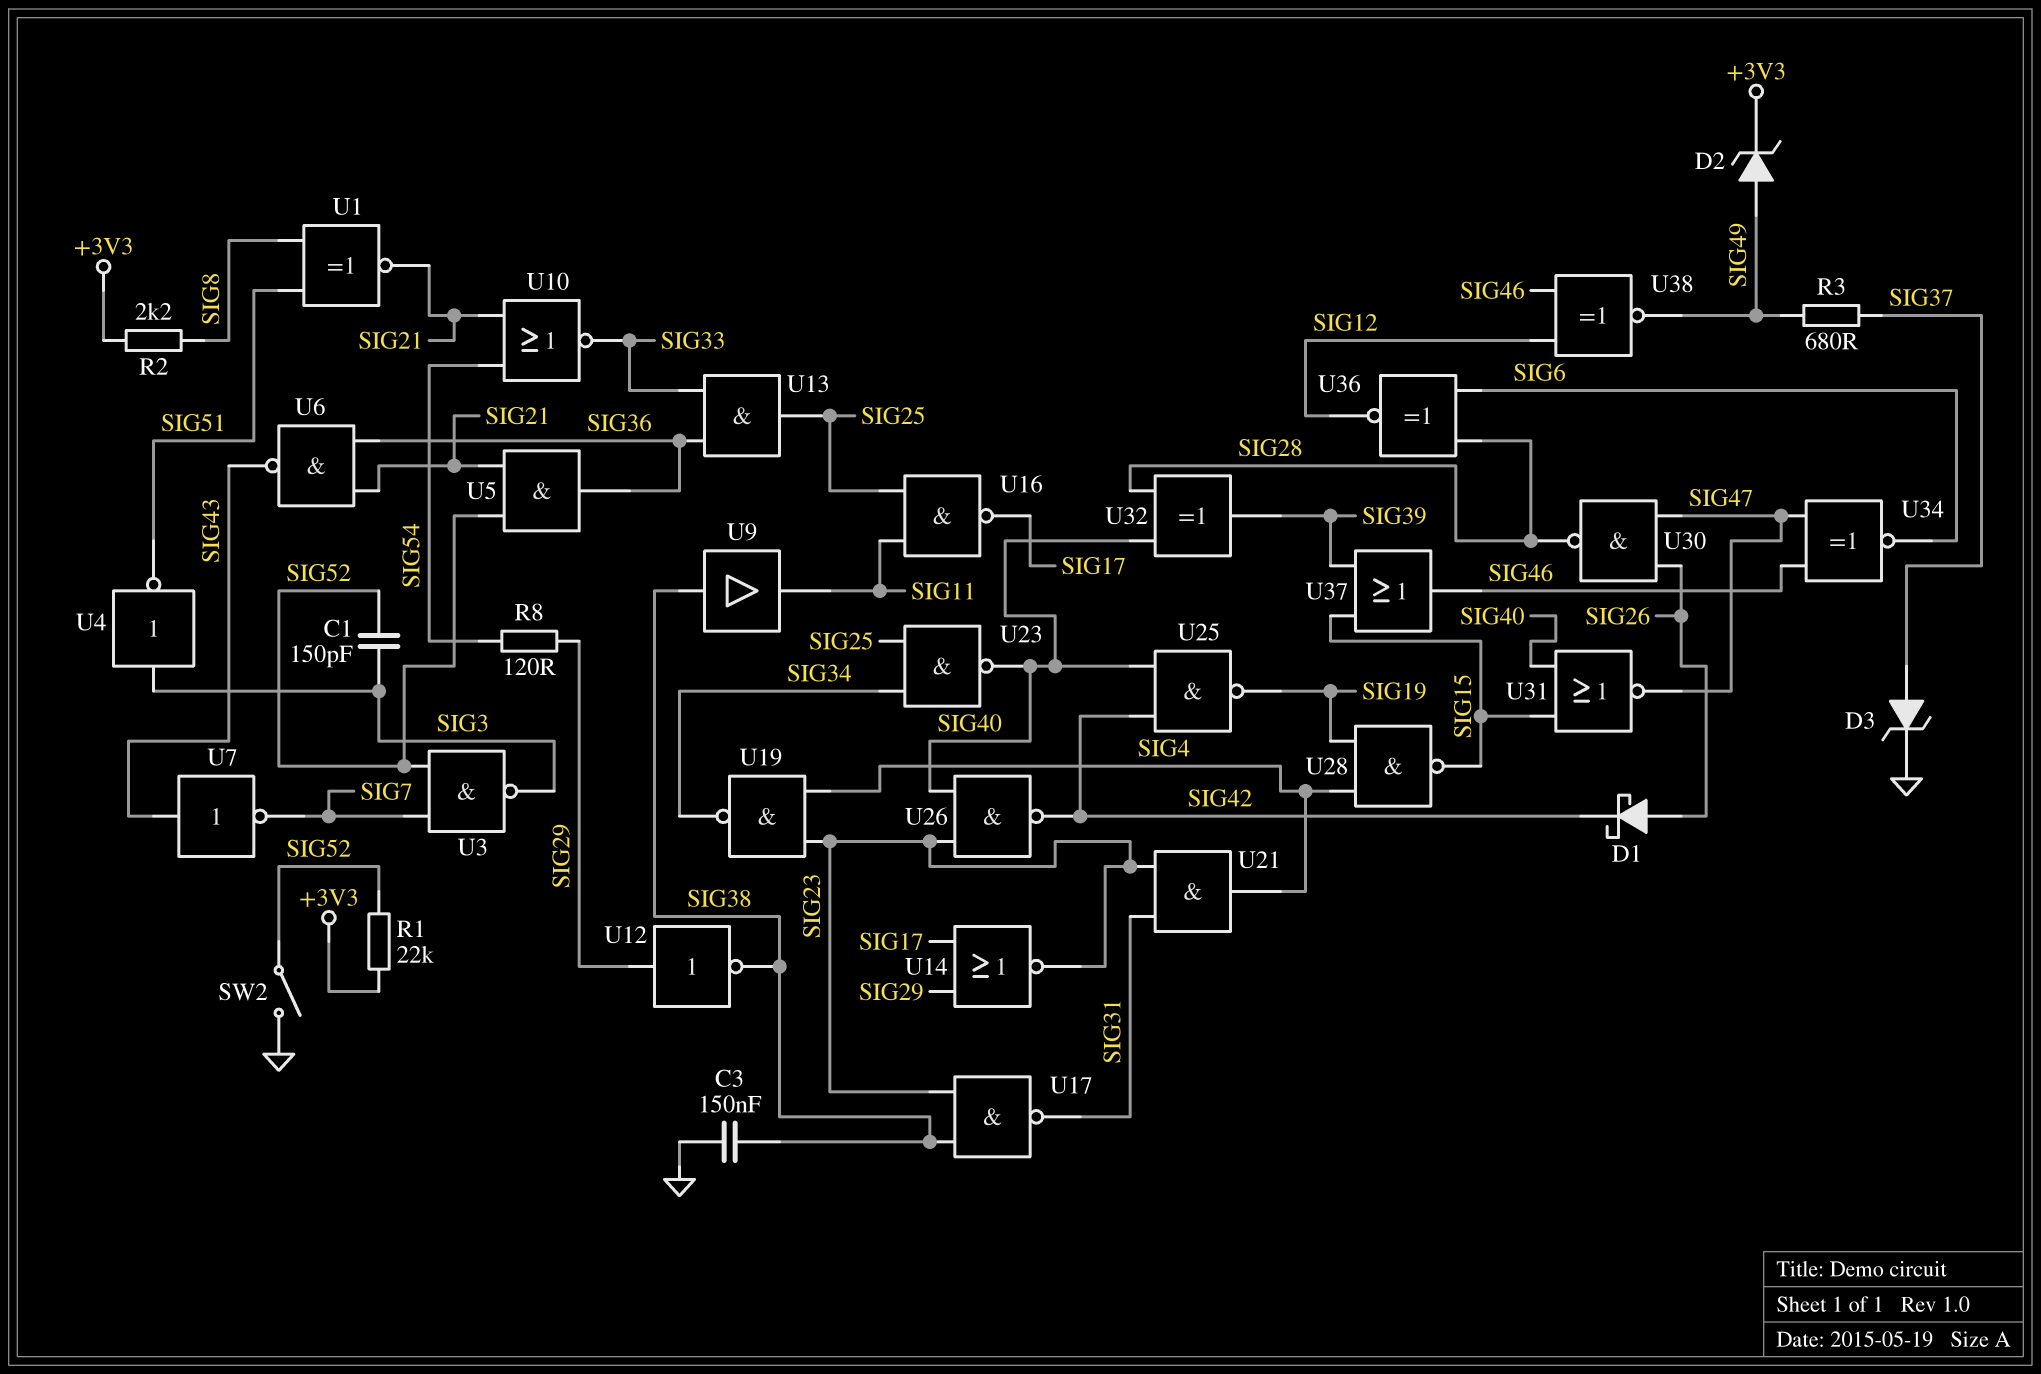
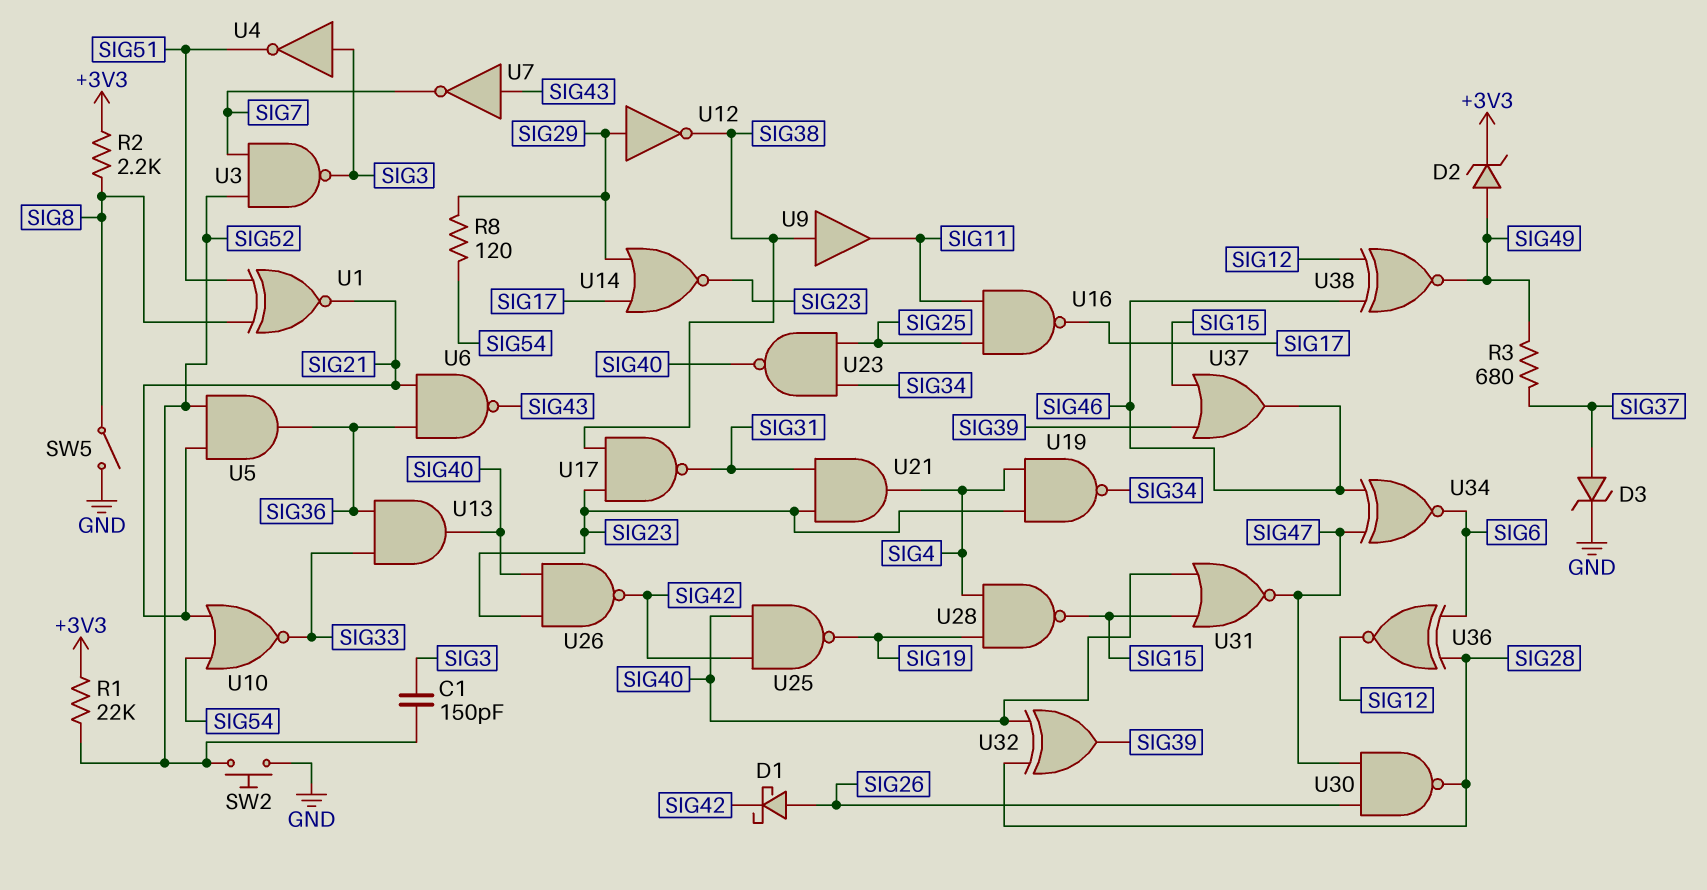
C3: 150nF (GND, SIG38) -> none
SW2: switch (GND, SIG52) -> button (GND, SIG52)
SW5: none -> switch (GND, SIG8)
U13: AND (in SIG33, in SIG36, out SIG25) -> AND (in SIG33, in SIG36, out SIG40)

